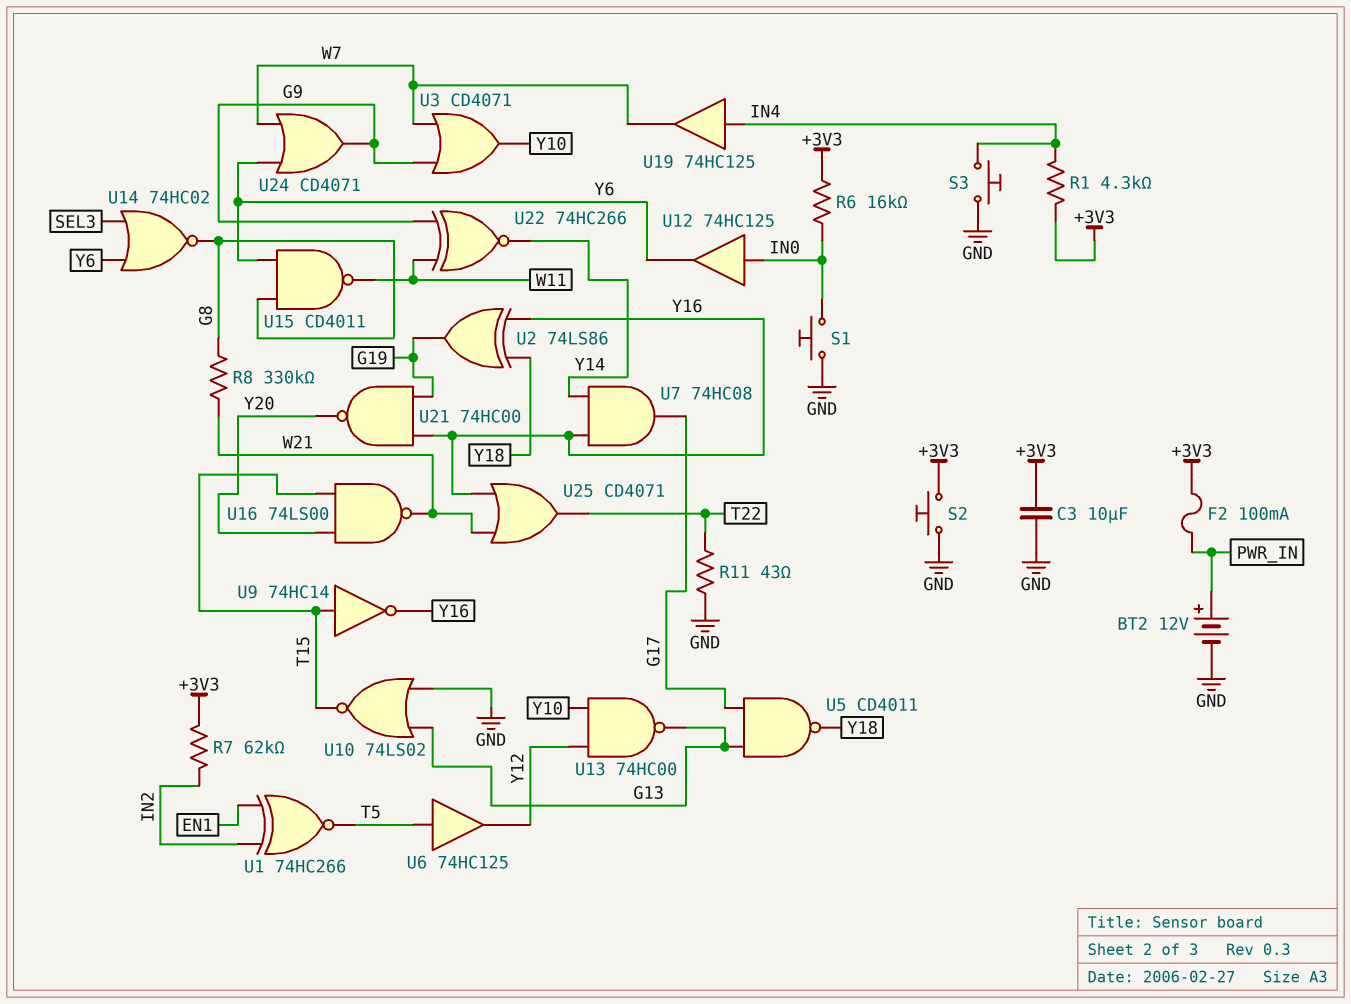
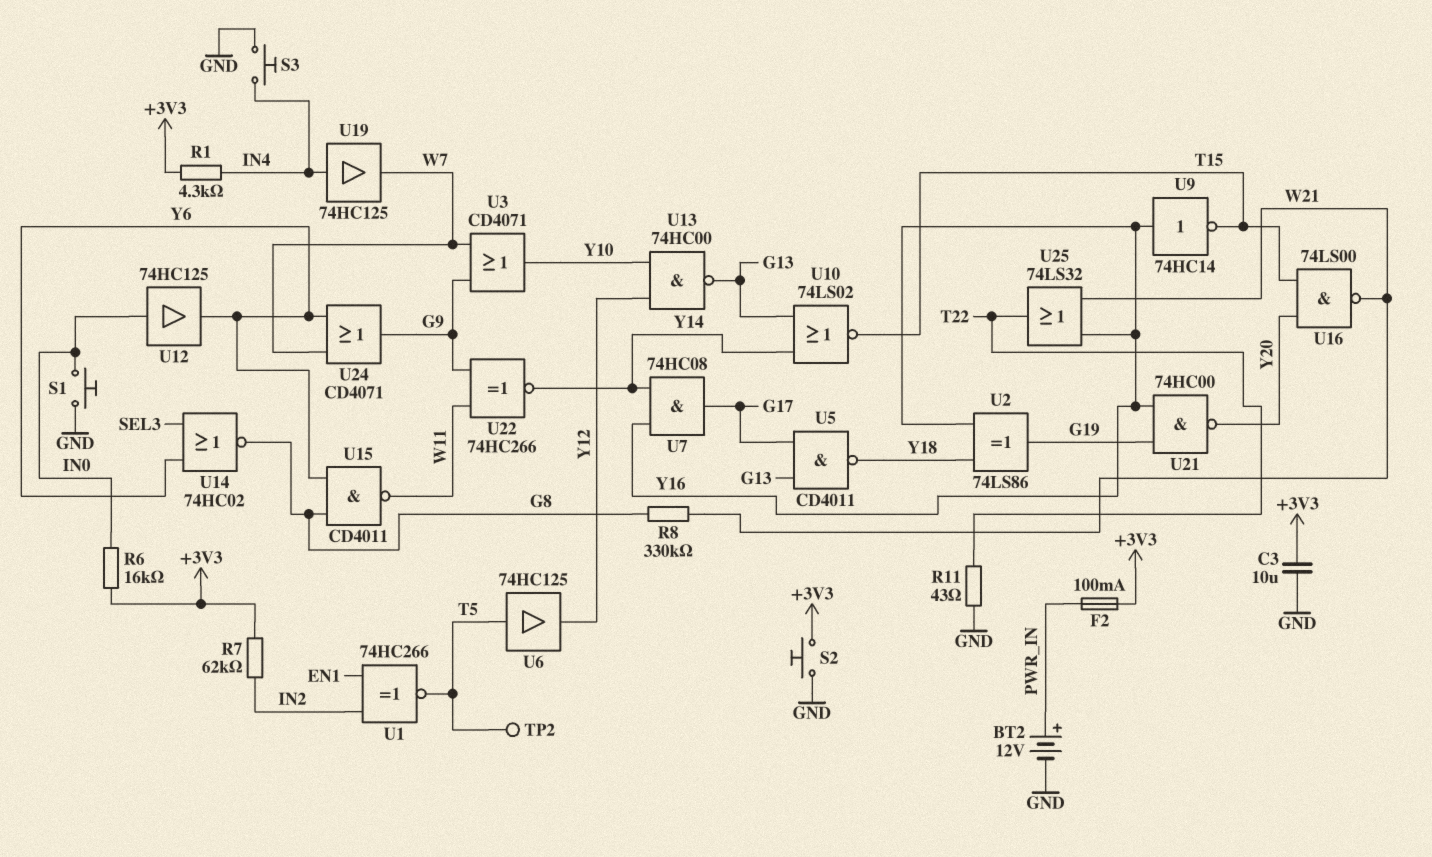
TP2: none -> test point (T5)
U9: NOT 74HC14 (in T15, out Y16) -> NOT 74HC14 (in Y16, out T15)
U10: NOR 74LS02 (in G13, in GND, out T15) -> NOR 74LS02 (in G13, in Y14, out T15)
U25: OR CD4071 (in W21, in Y16, out T22) -> OR 74LS32 (in W21, in Y16, out T22)

